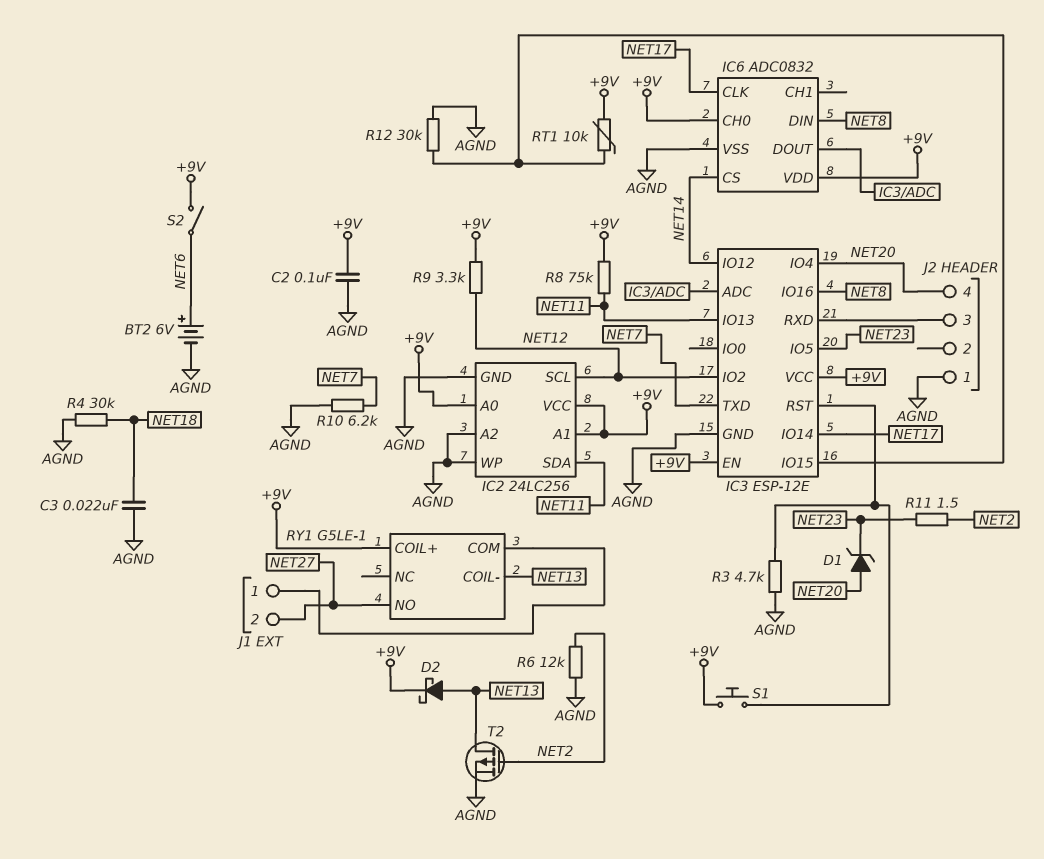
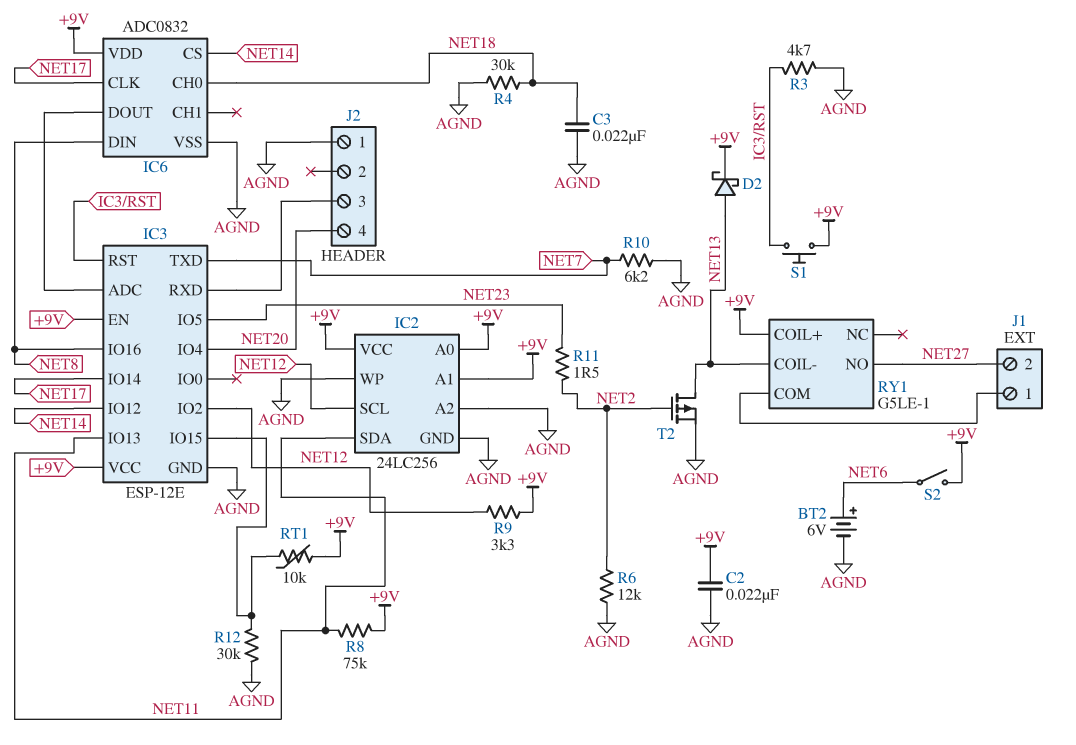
C2: 100nF (+9V, AGND) -> 22nF (+9V, AGND)
D1: zener (A NET20, K NET23) -> none
IC6 pin CH0: +9V -> NET18

